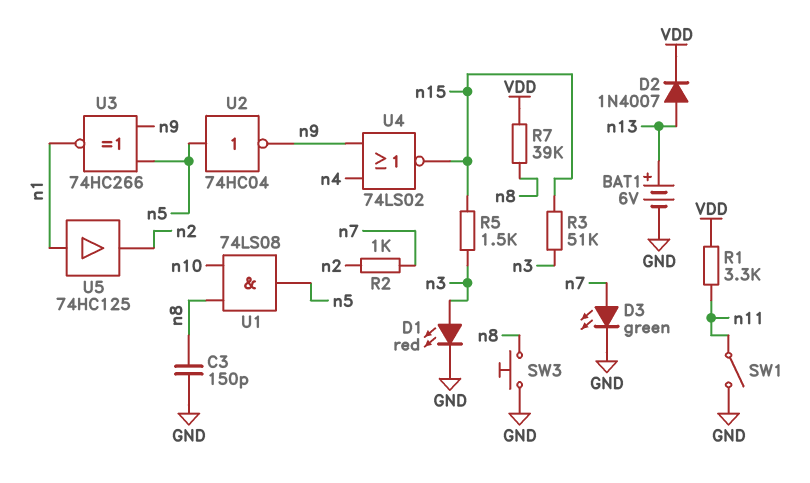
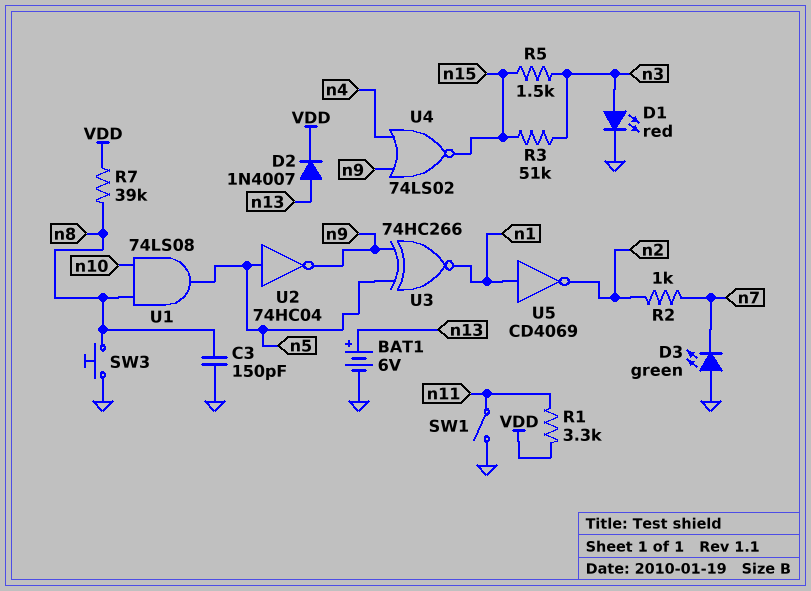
D3: LED green (A n7, K GND) -> LED green (A GND, K n7)
U5: buffer 74HC125 (in n1, out n2) -> NOT CD4069 (in n1, out n2)

